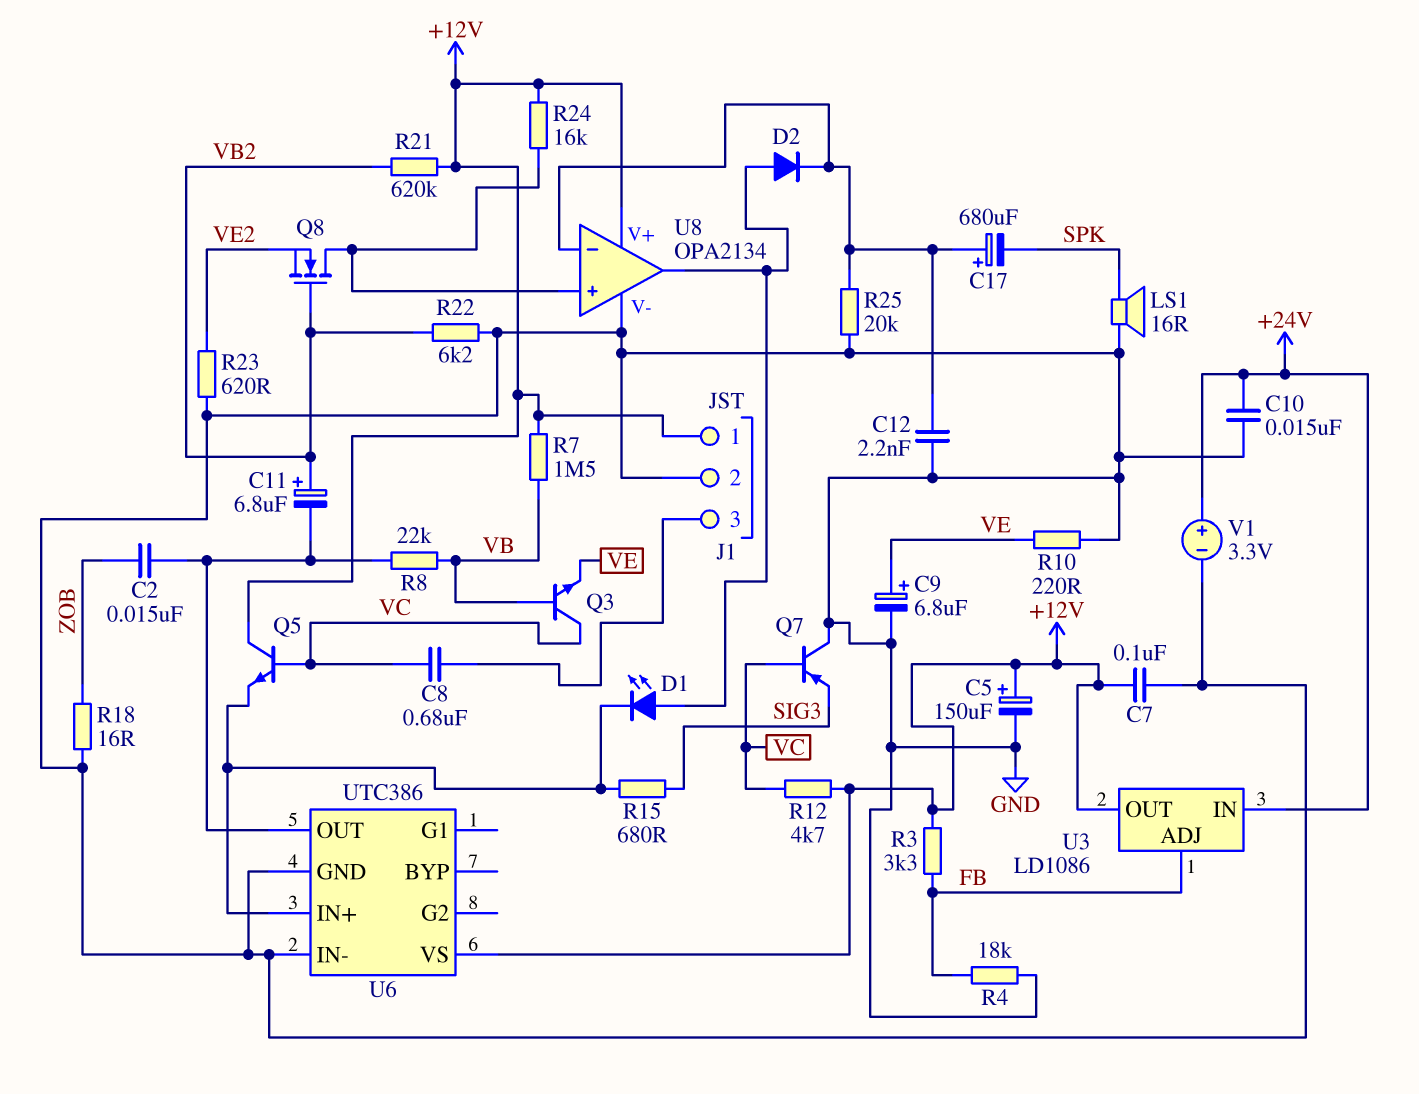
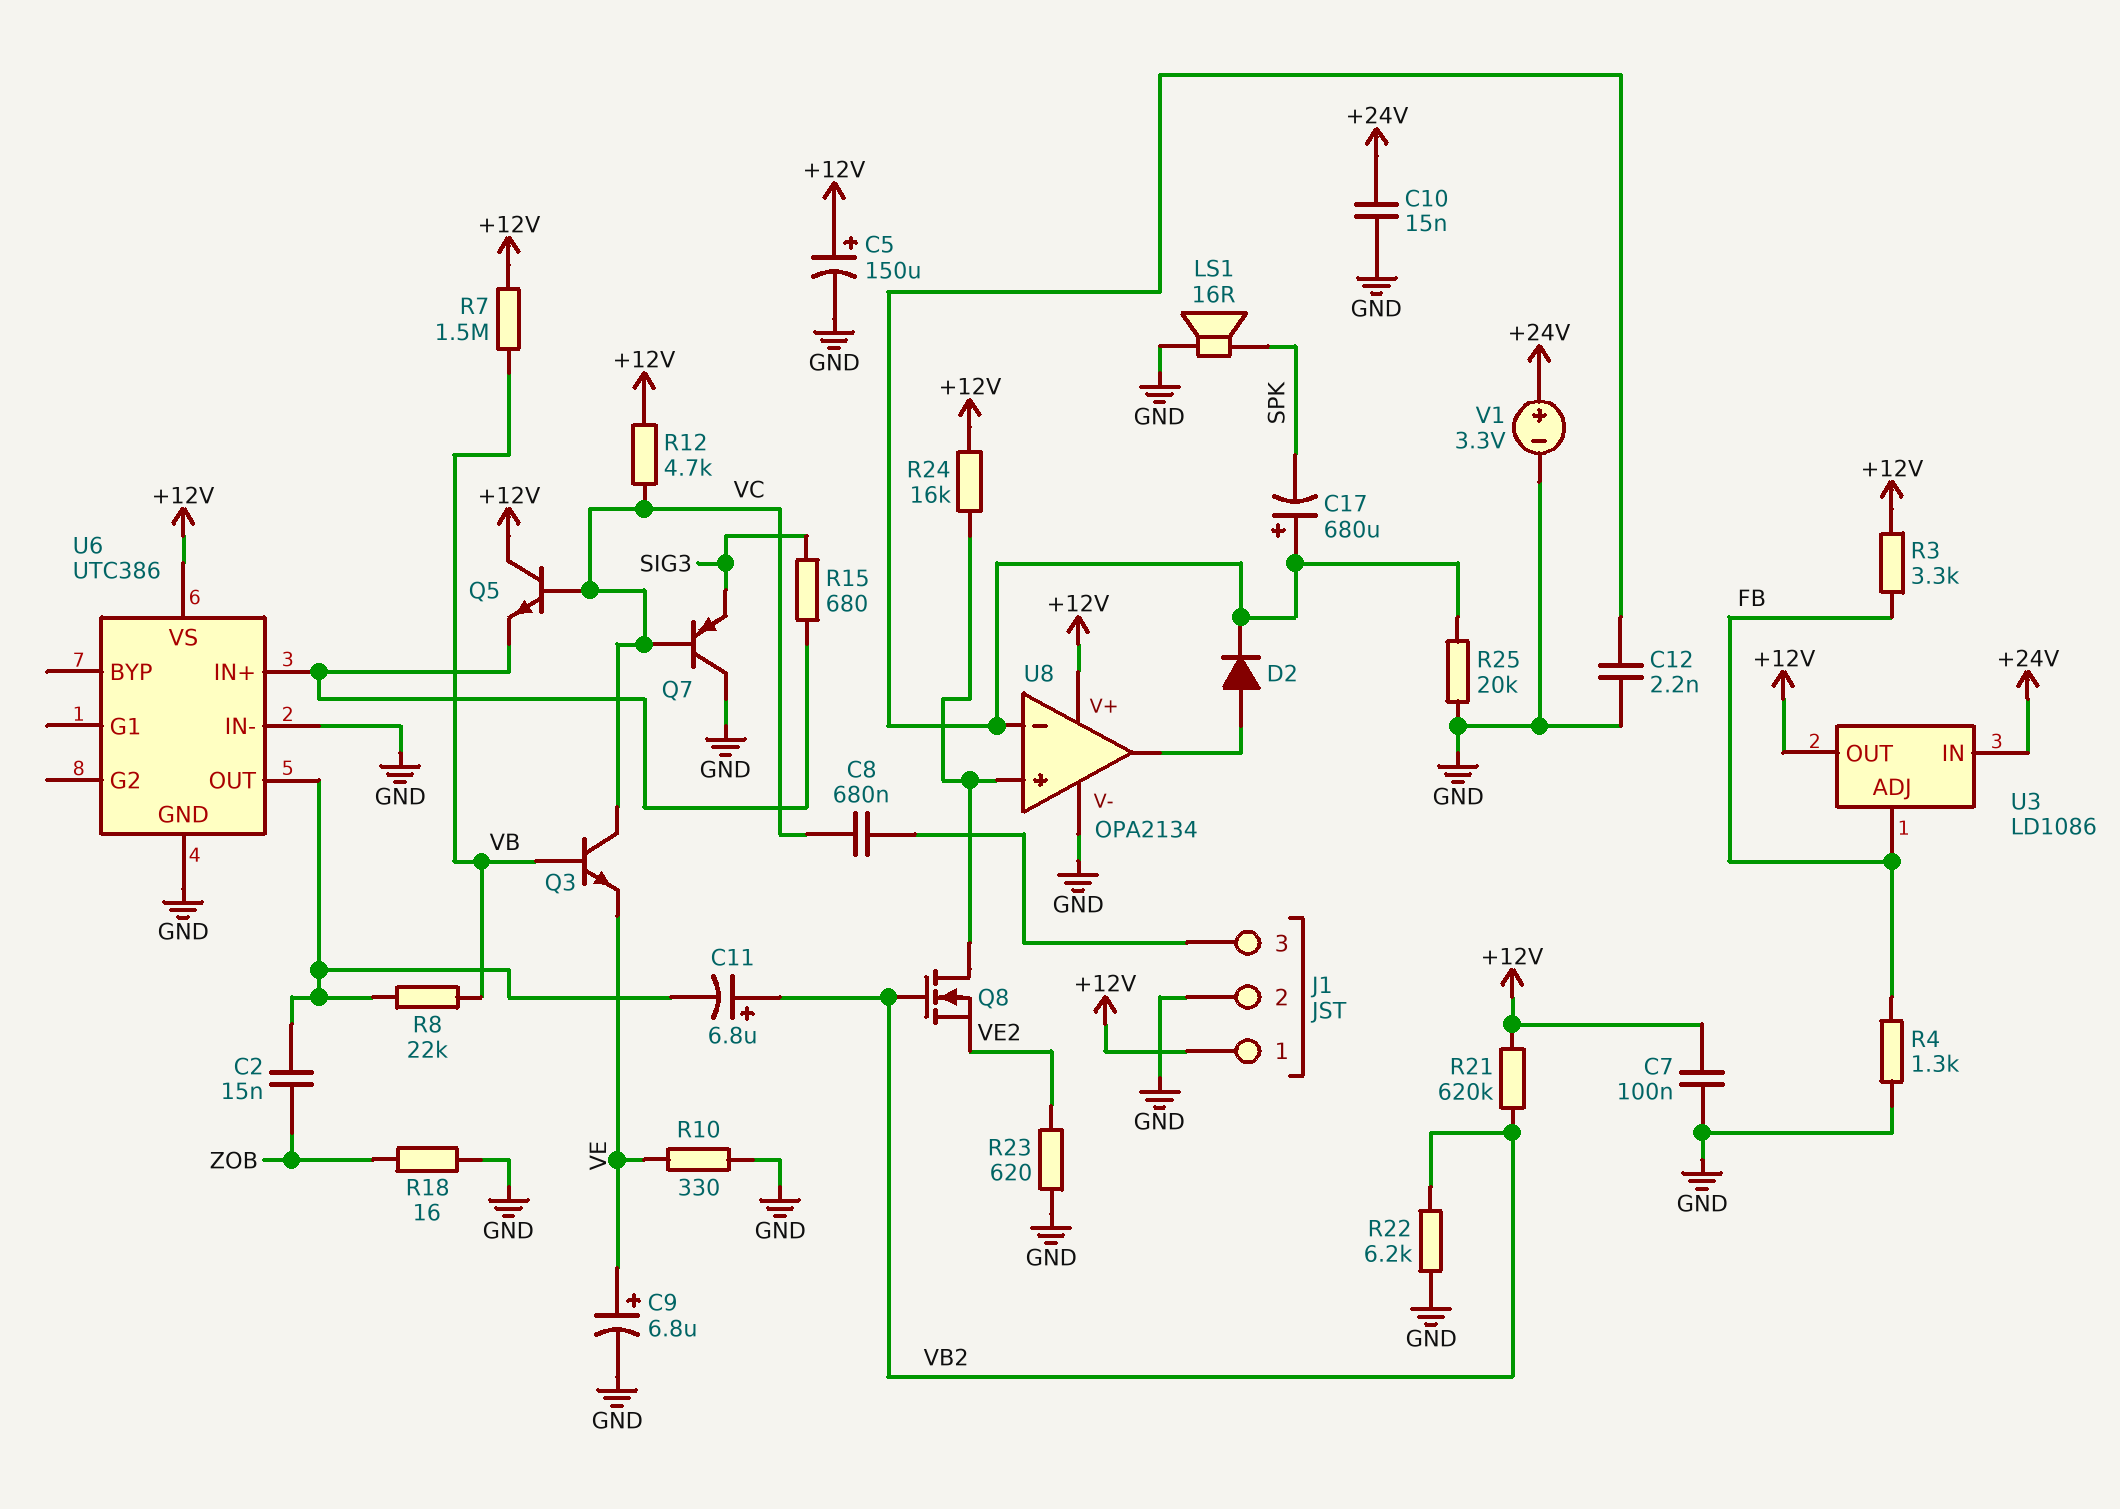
D1: LED (A U8/out, K U6/IN+) -> none
R4: 18k (FB, GND) -> 1.3k (FB, GND)
R10: 220 (GND, VE) -> 330 (GND, VE)

